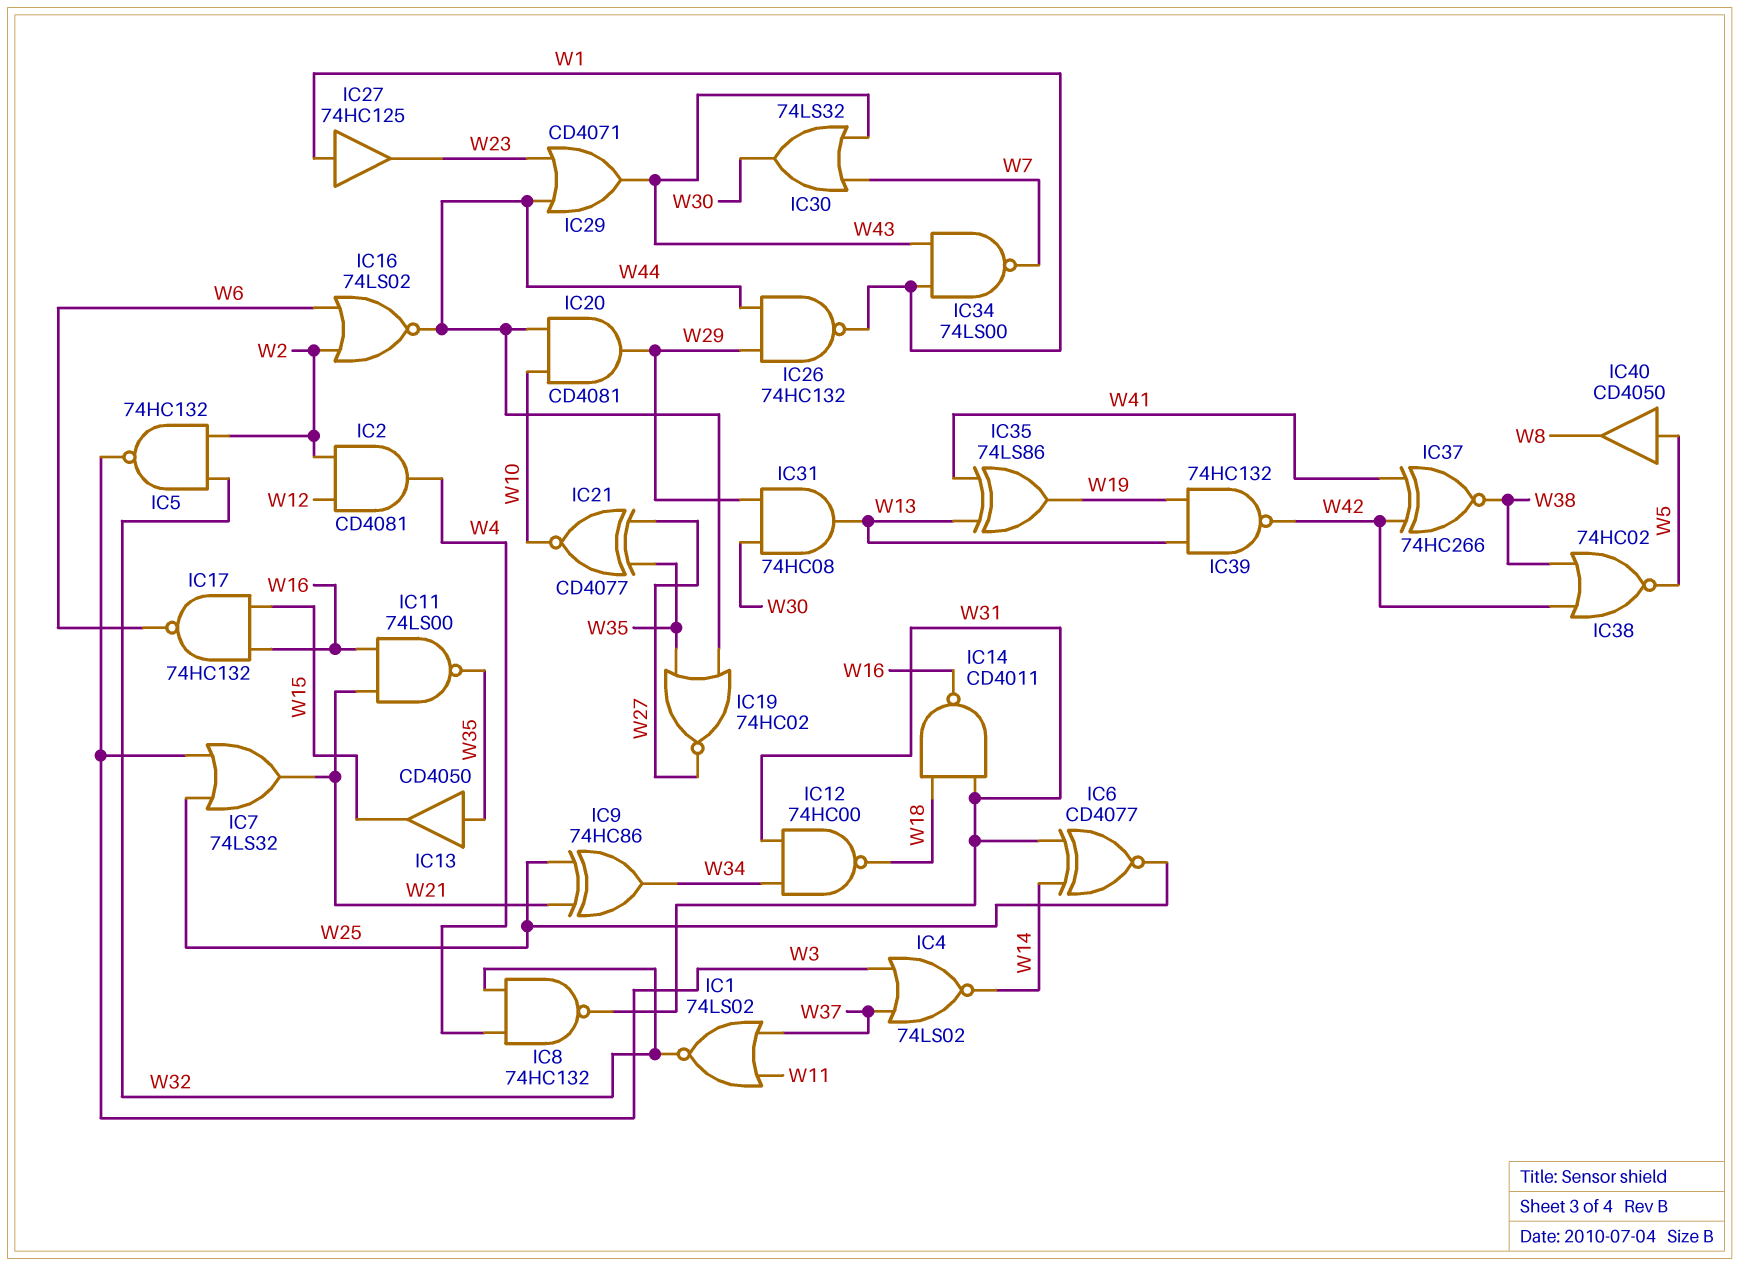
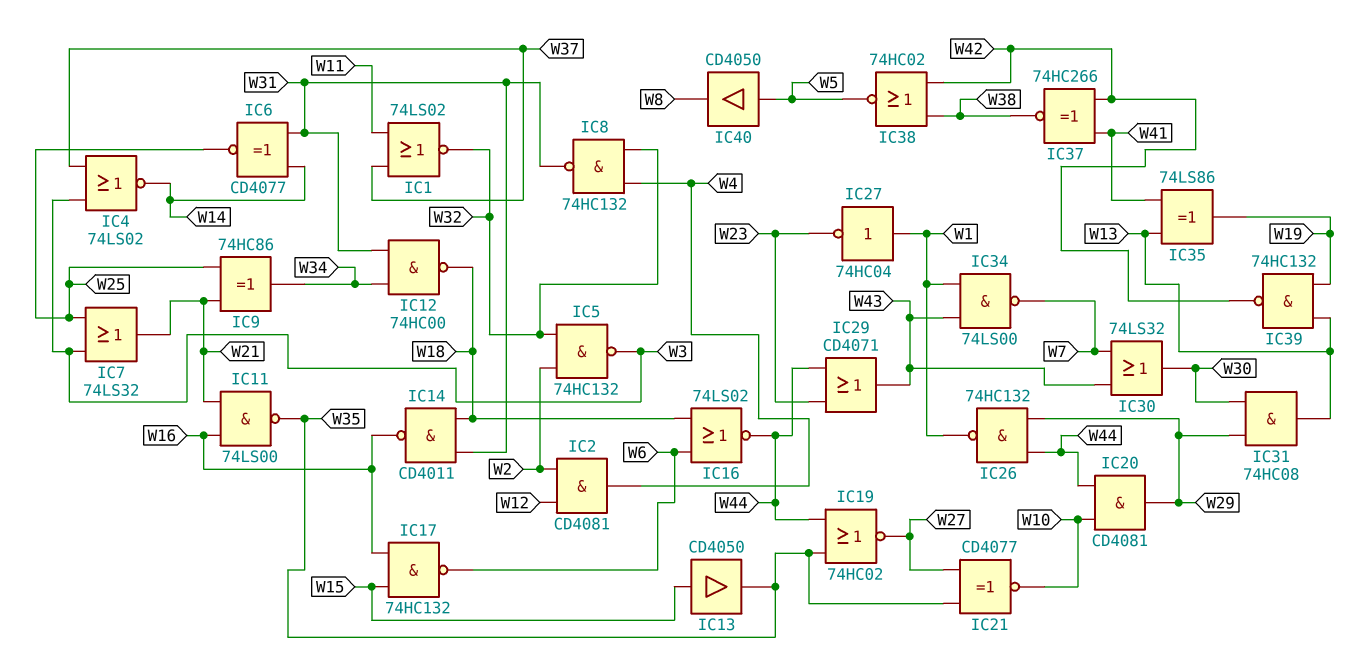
IC13: buffer CD4050 (in W35, out W15) -> buffer CD4050 (in W15, out W35)
IC16: NOR 74LS02 (in W2, in W6, out W44) -> NOR 74LS02 (in W6, in W18, out W44)
IC27: buffer 74HC125 (in W1, out W23) -> NOT 74HC04 (in W1, out W23)

